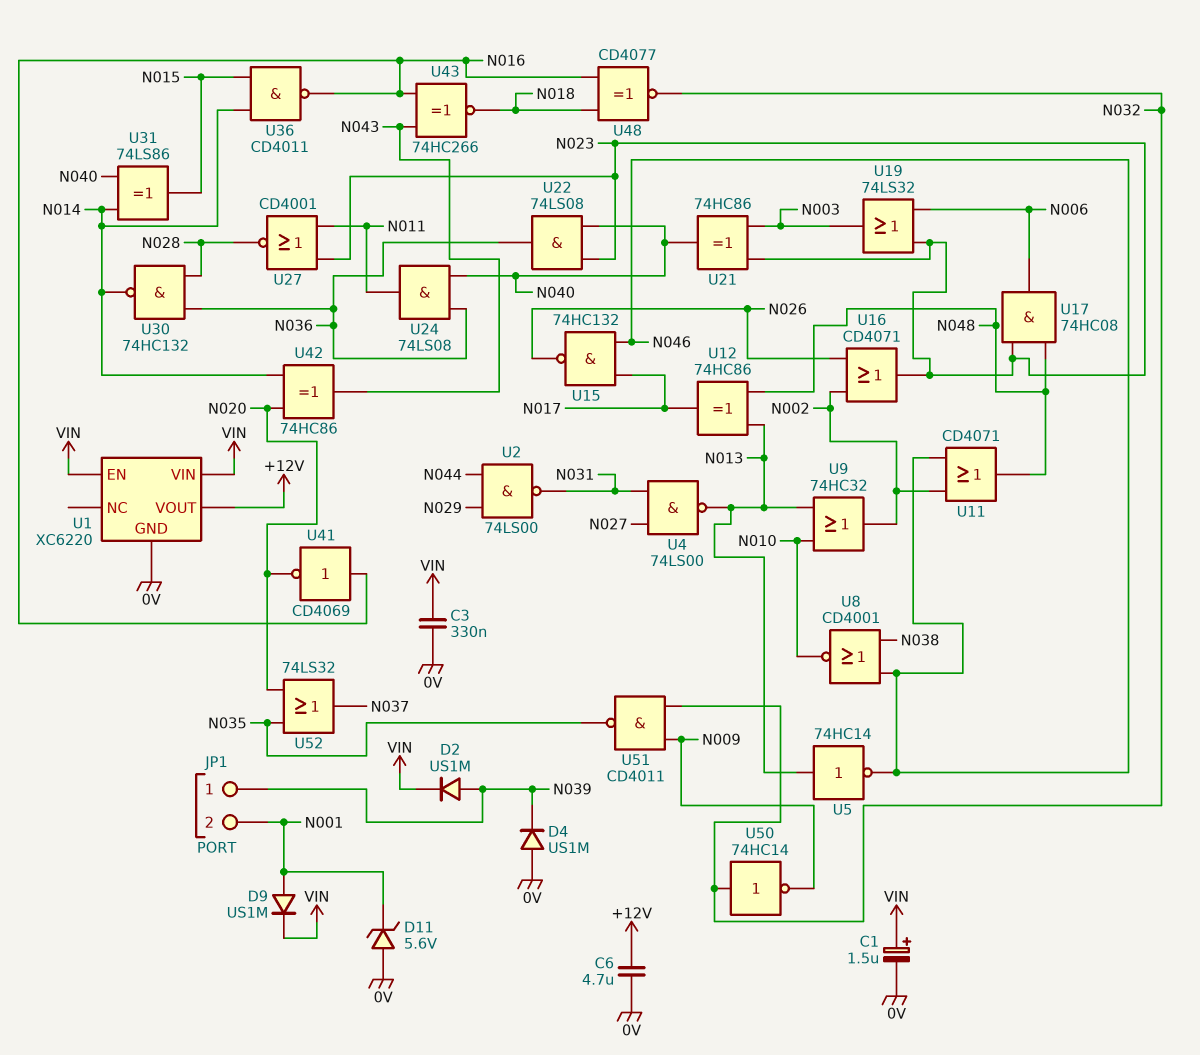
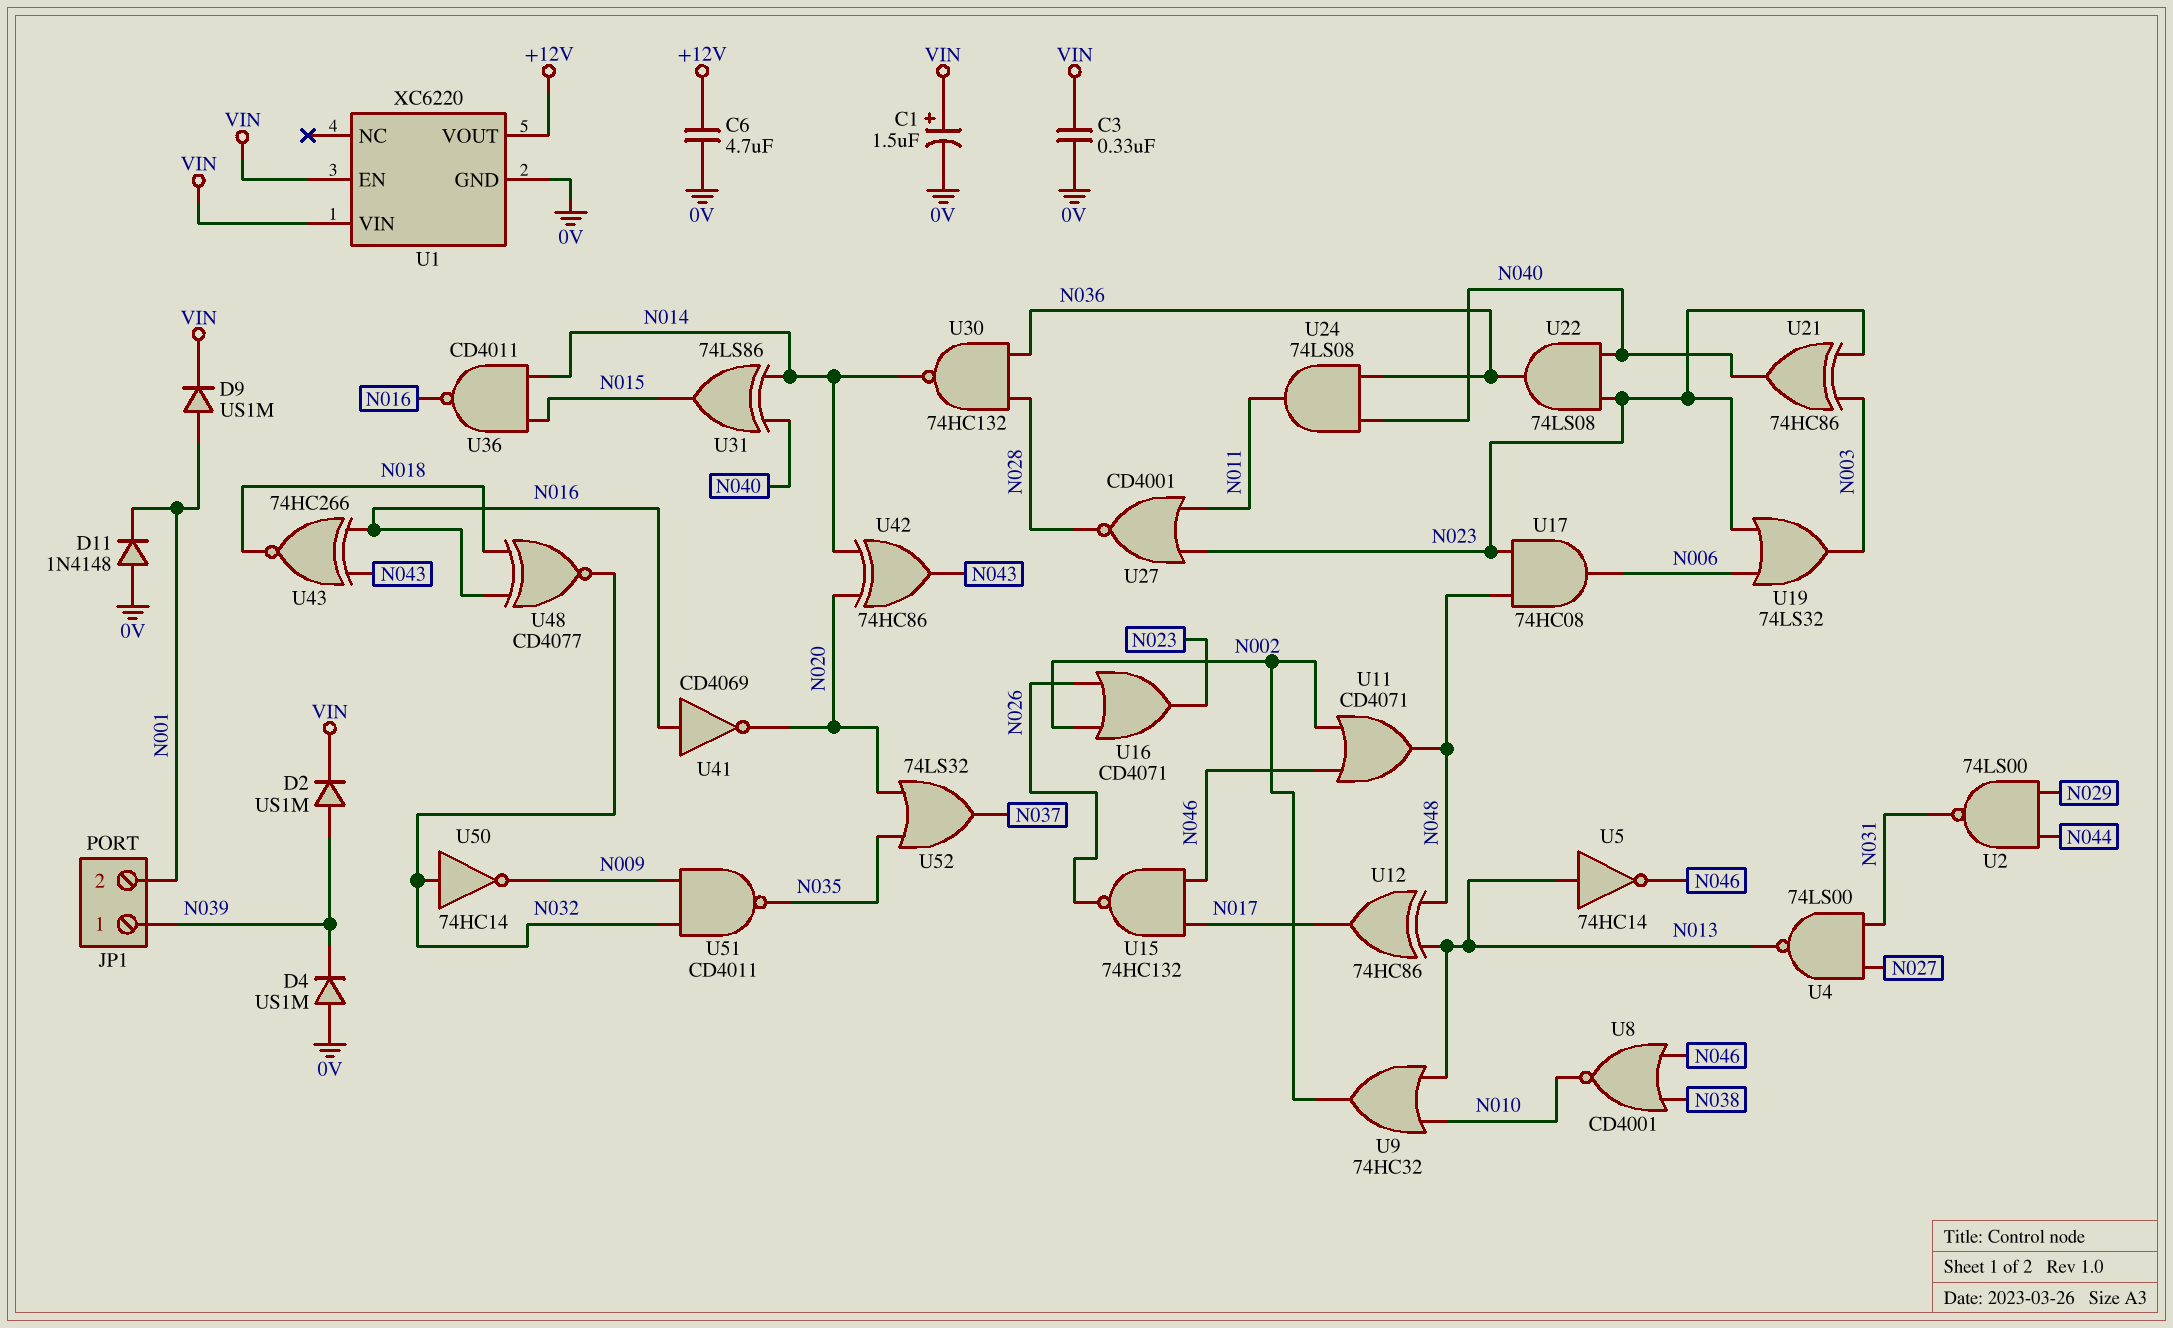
D11: zener 5.6V (A 0V, K N001) -> diode 1N4148 (A 0V, K N001)

